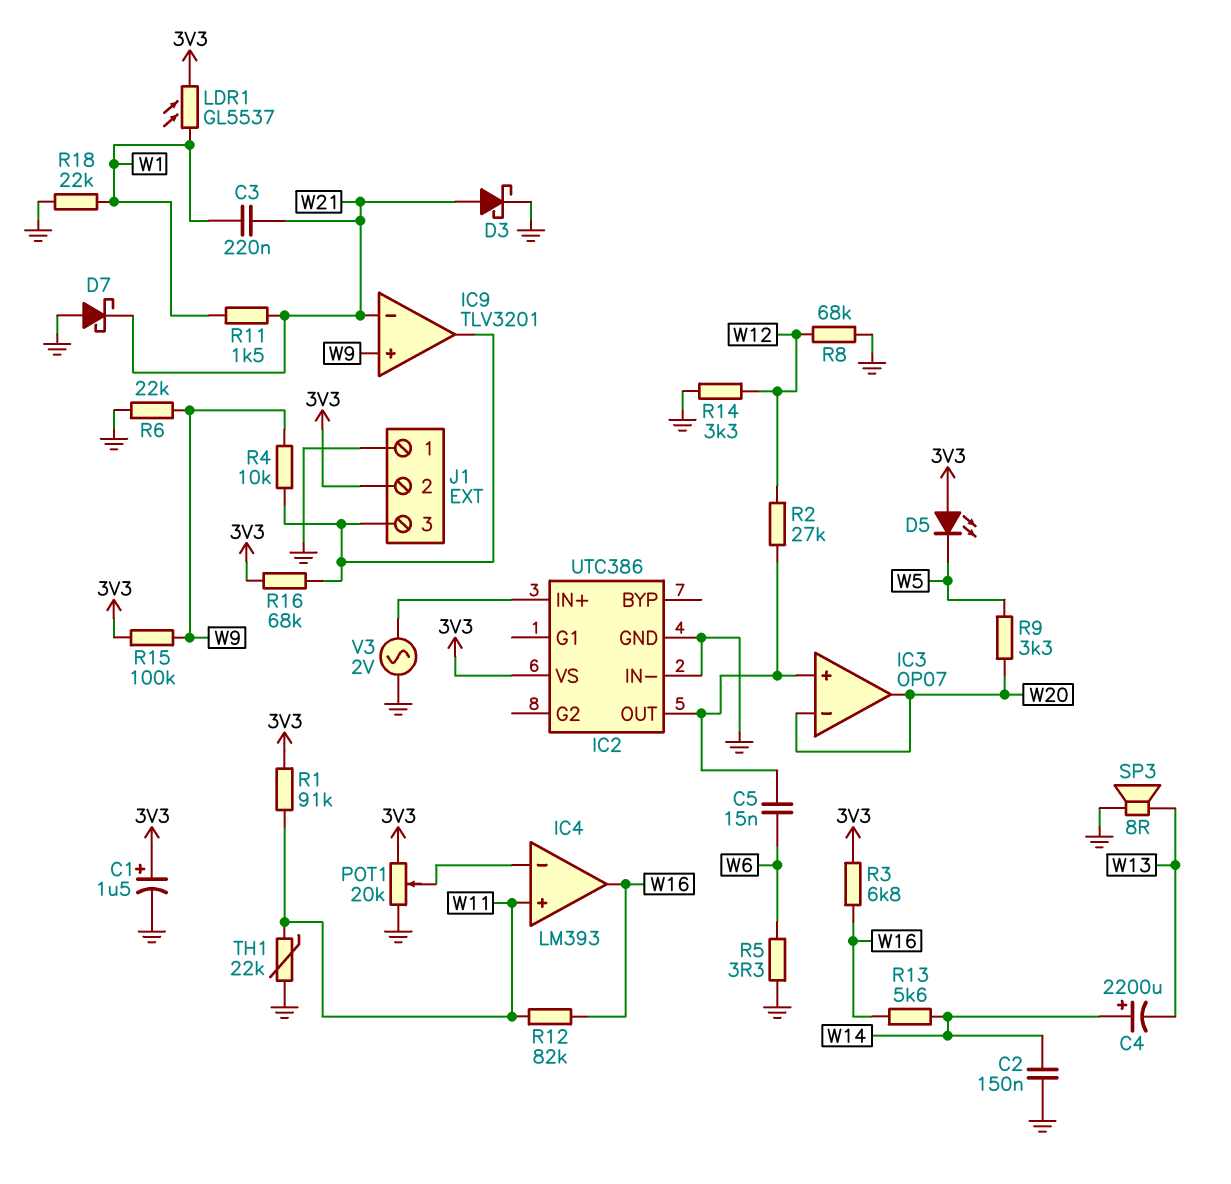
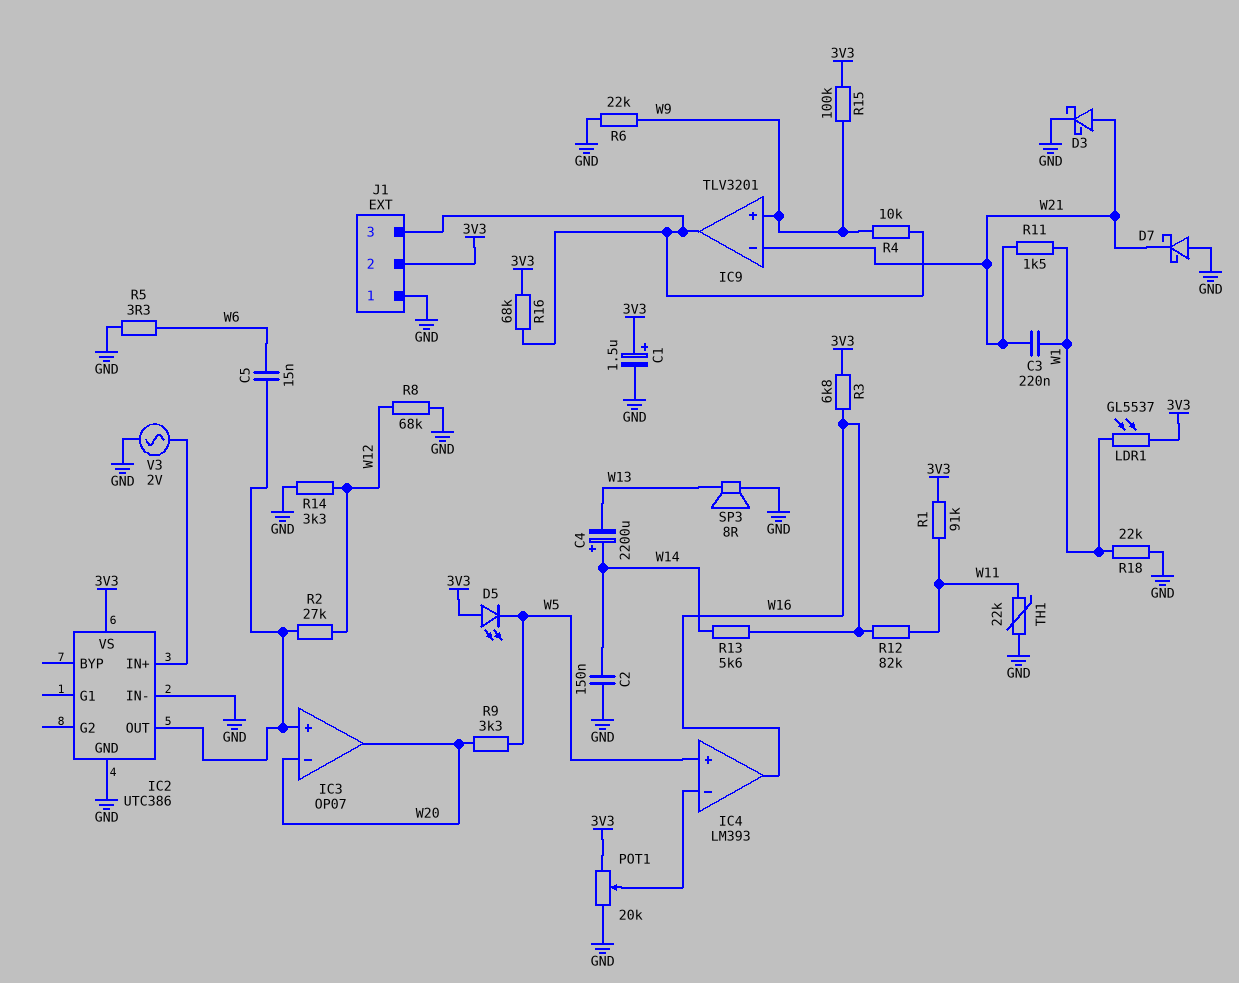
IC4 pin in+: W11 -> W5

